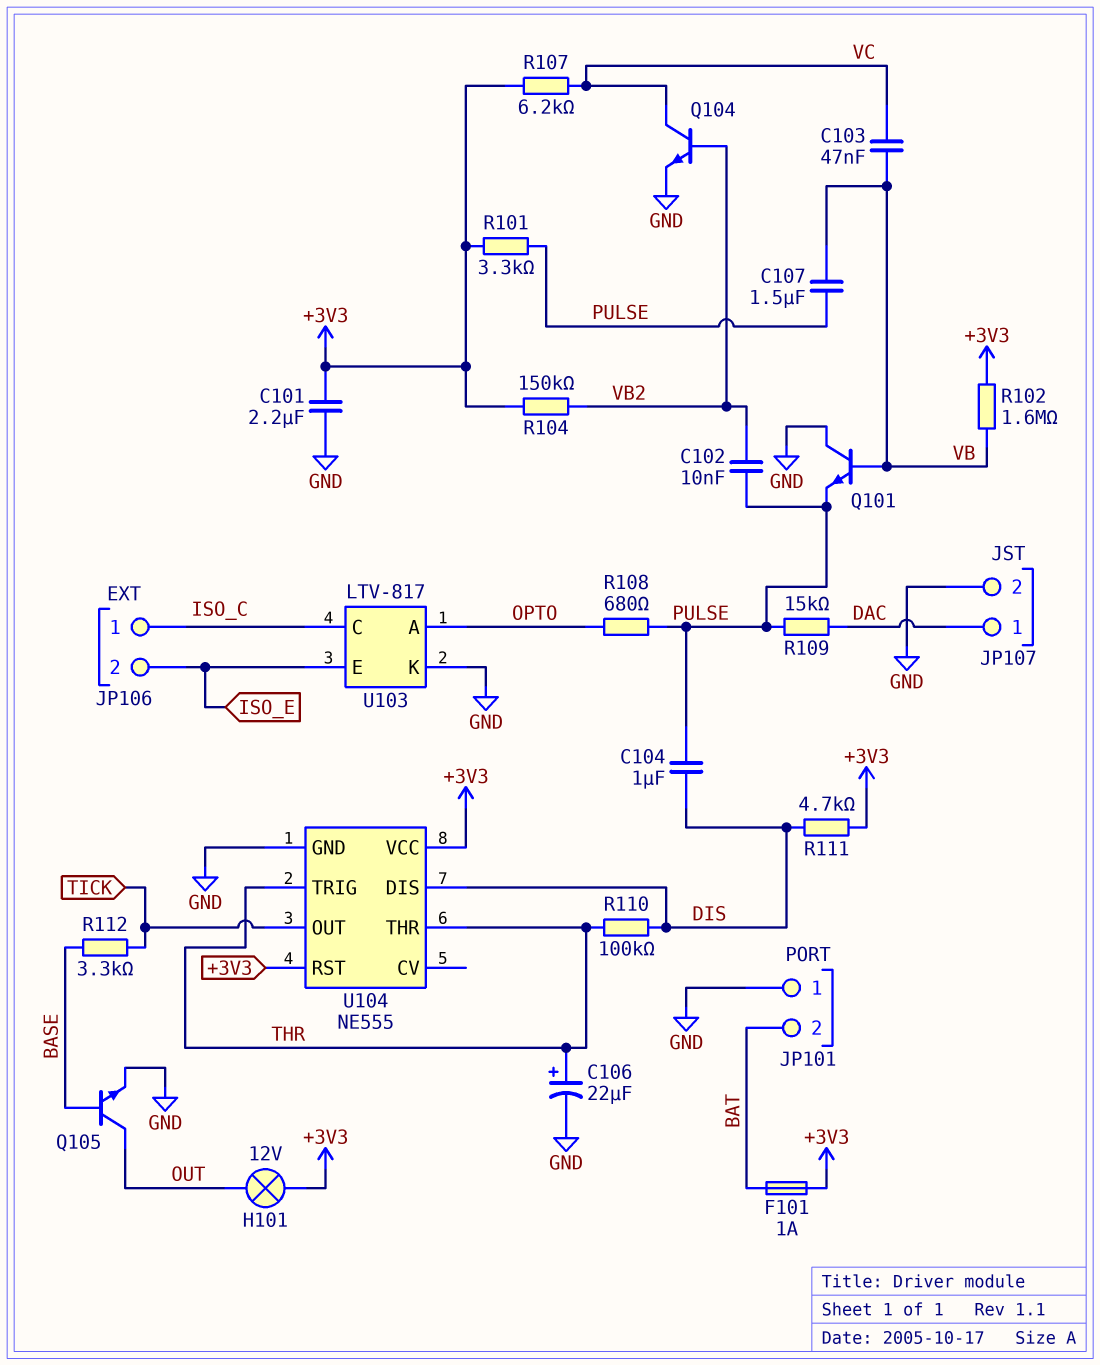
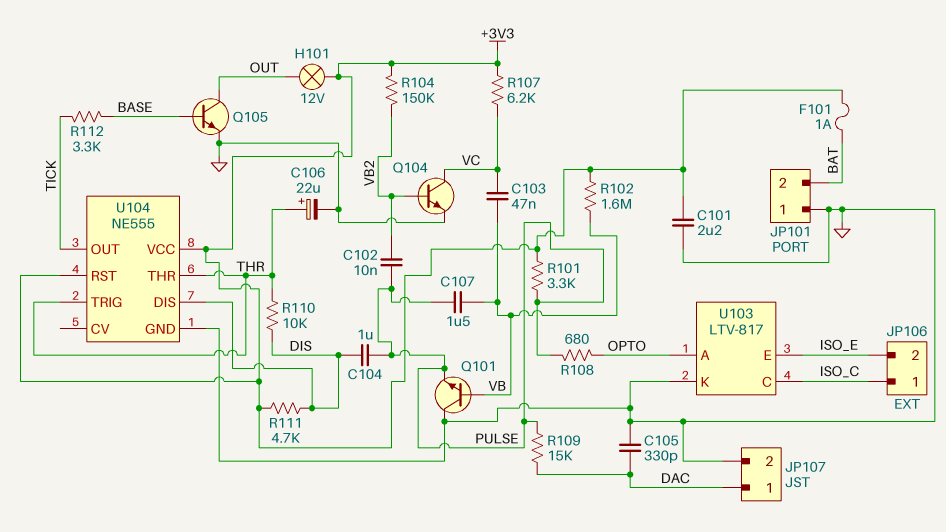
C105: none -> 330pF (DAC, GND)
R110: 100k (DIS, THR) -> 10k (DIS, THR)

